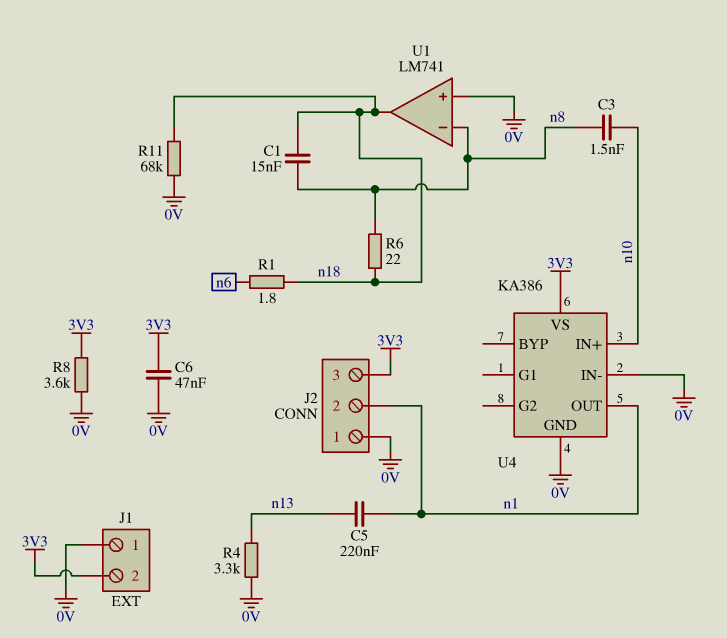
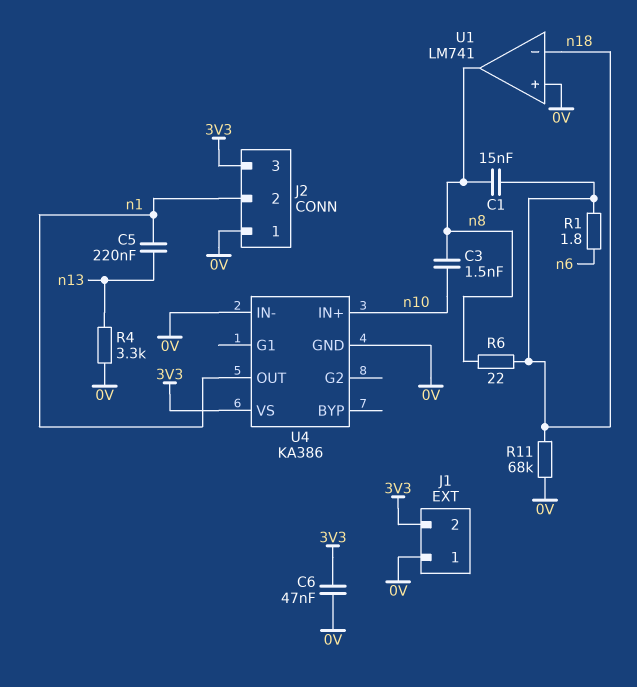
R8: 3.6k (0V, 3V3) -> none
U1 pin in-: n8 -> n18
U1 pin out: n18 -> n8

